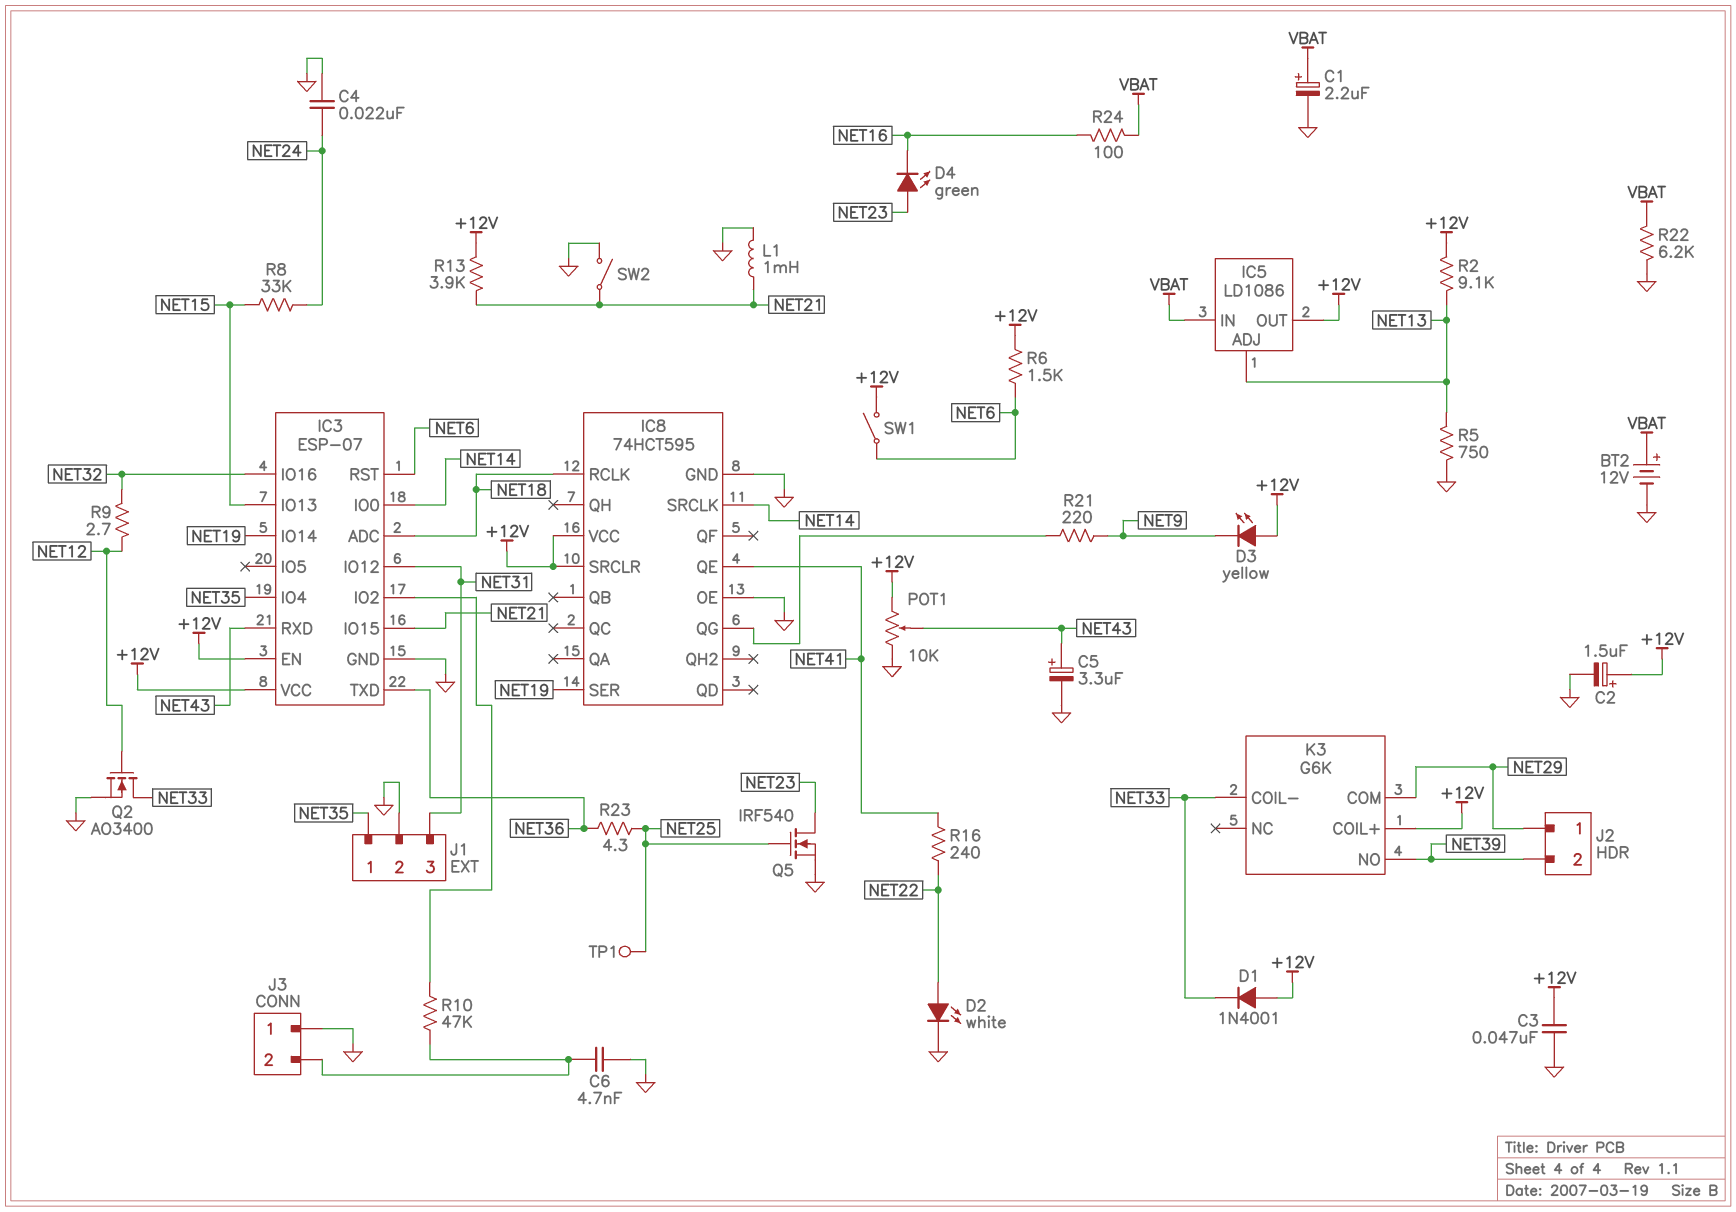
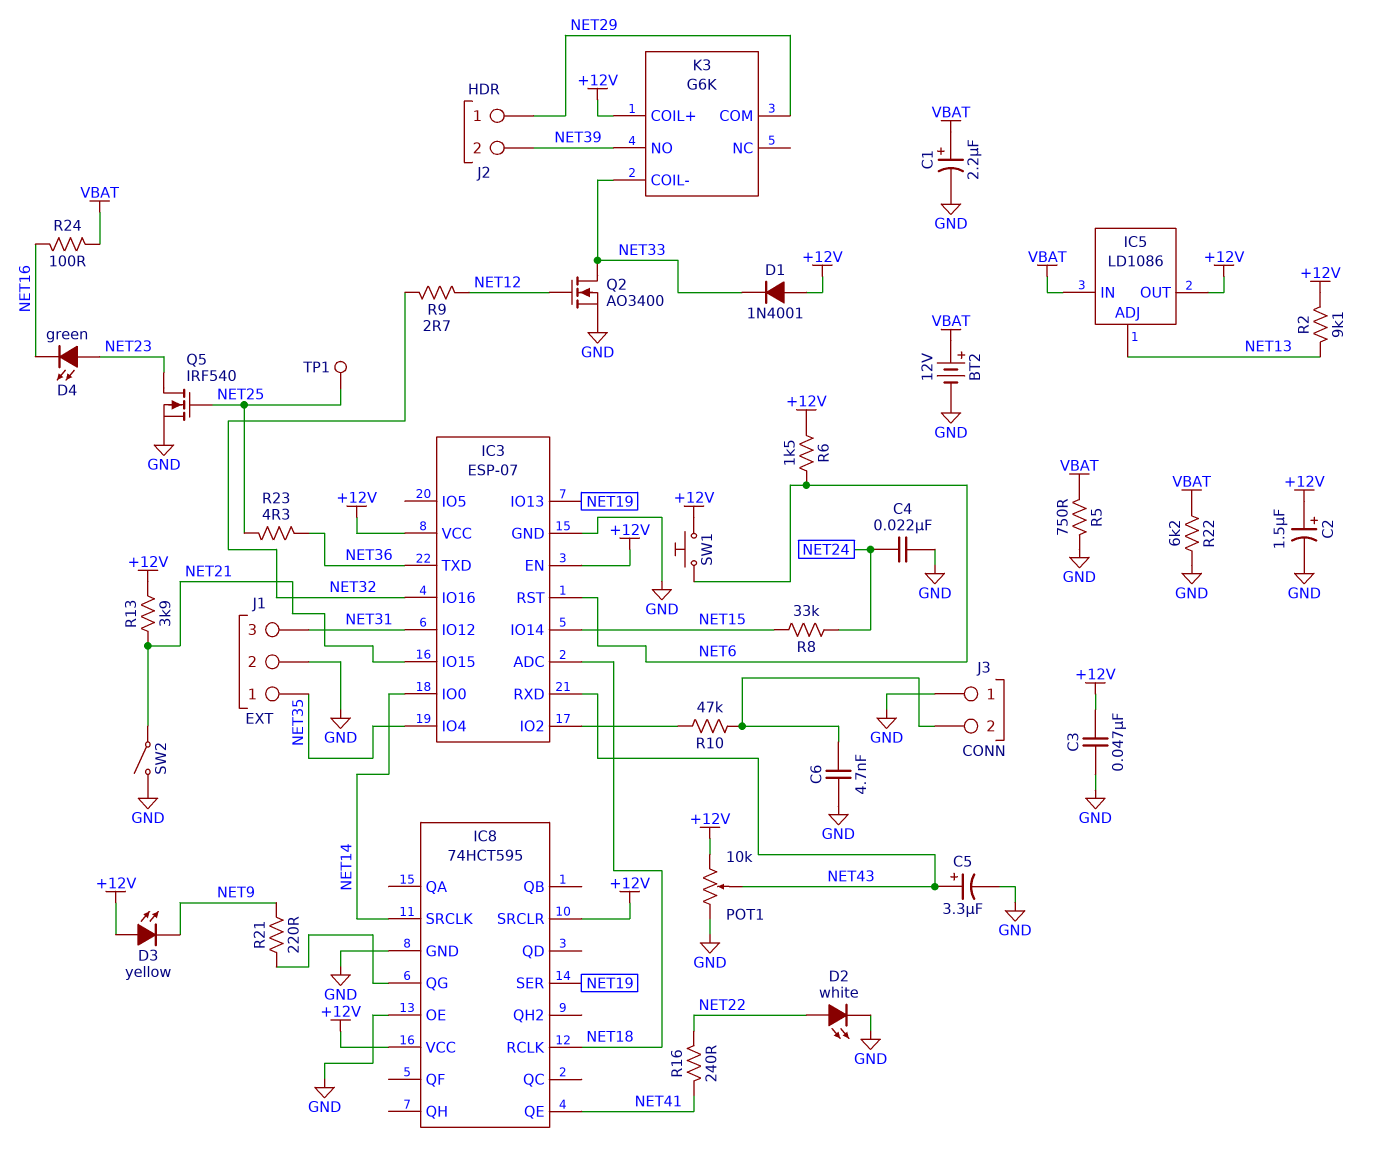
IC3 pin IO13: NET15 -> NET19
IC3 pin IO14: NET19 -> NET15
L1: 1mH (GND, NET21) -> none
R5: 750 (GND, NET13) -> 750 (GND, VBAT)
SW1: switch (+12V, NET6) -> button (+12V, NET6)

